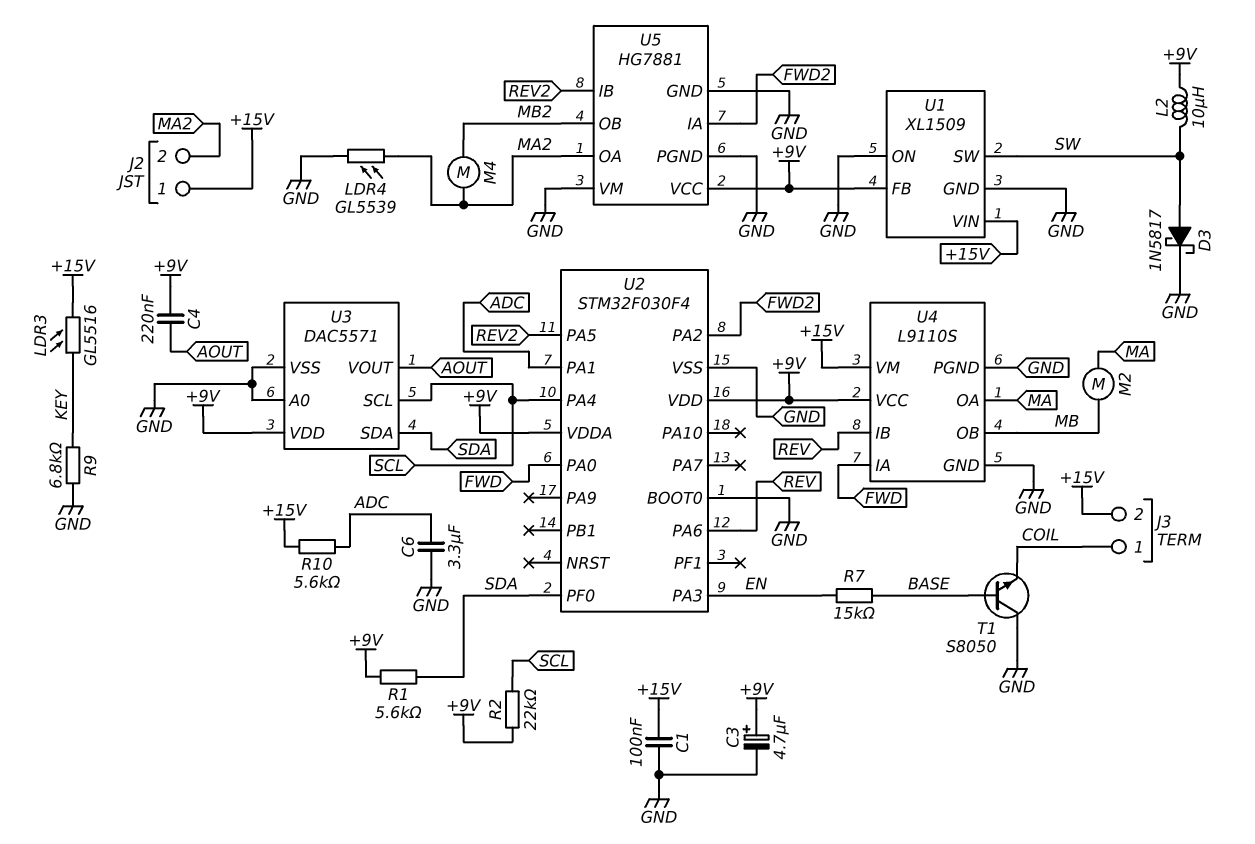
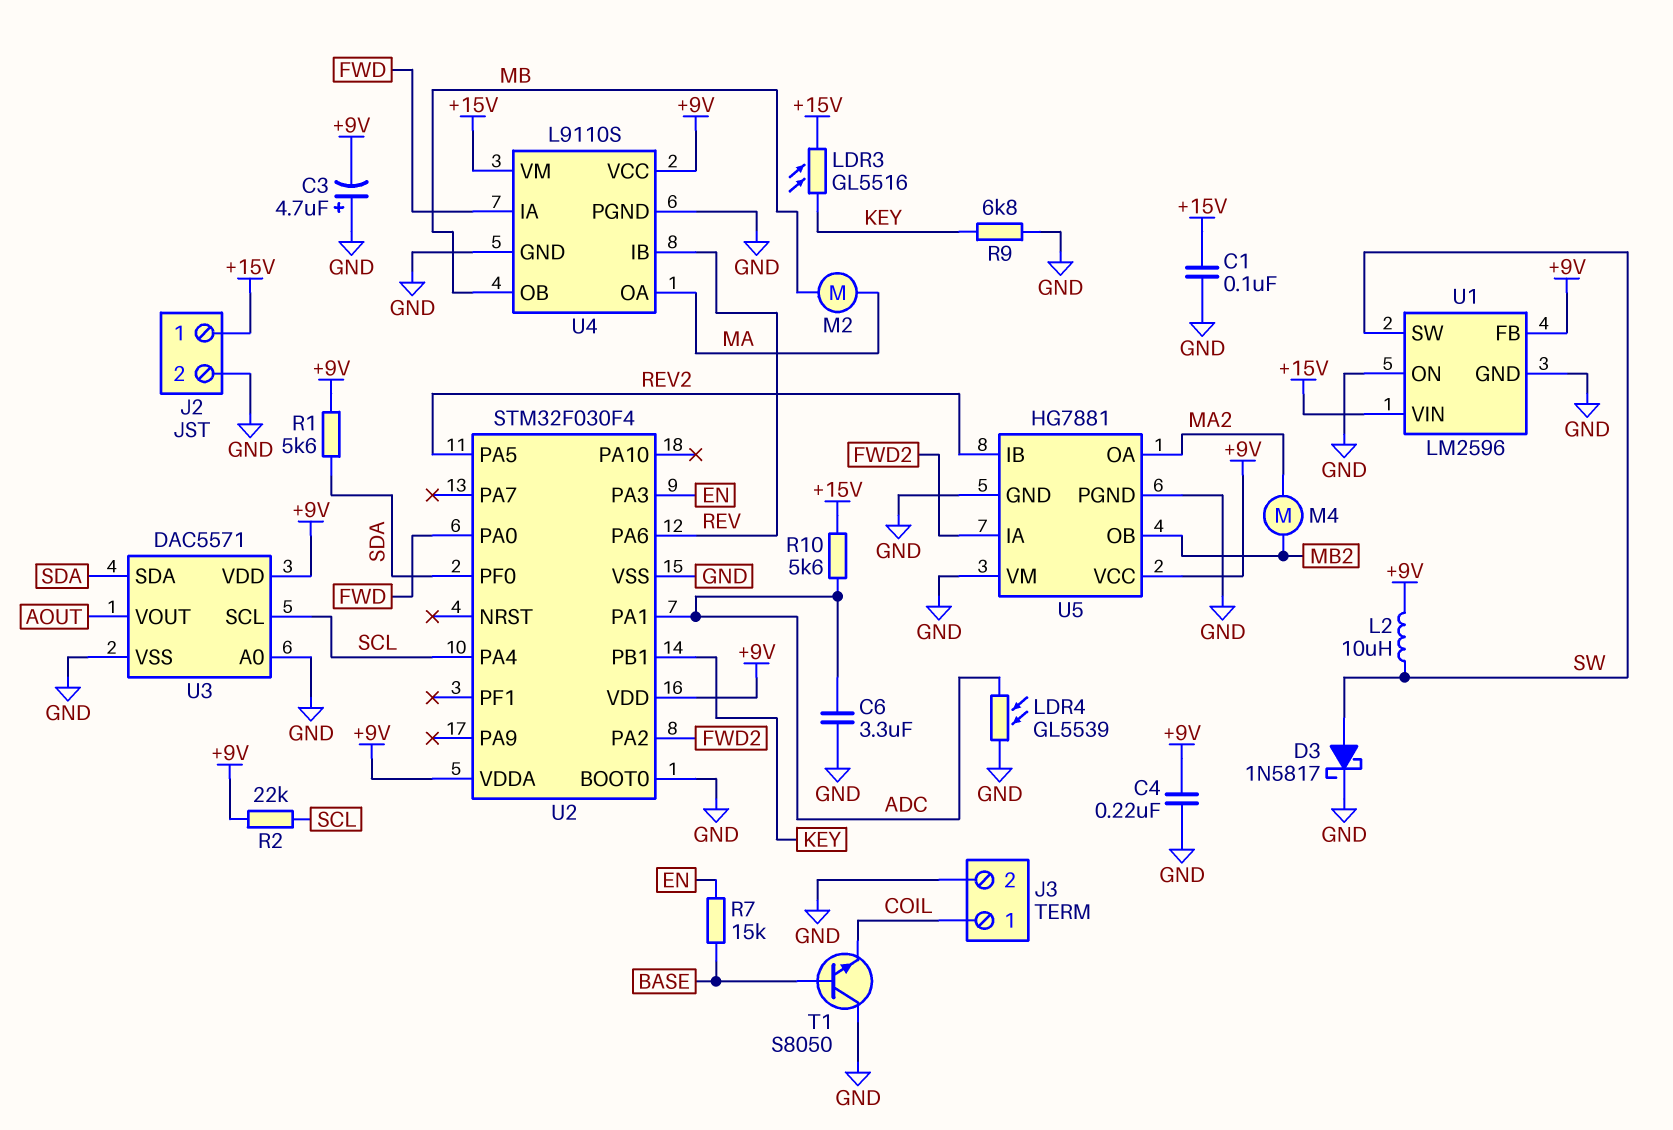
C3: 4.7uF (plus +9V, minus GND) -> 4.7uF (plus GND, minus +9V)
C4: 220nF (+9V, AOUT) -> 220nF (+9V, GND)
J2 pin 2: MA2 -> GND
J3 pin 2: +15V -> GND
LDR4: GL5539 (GND, MA2) -> GL5539 (ADC, GND)
U1: XL1509 -> LM2596
U2 pin PB1: none -> KEY

